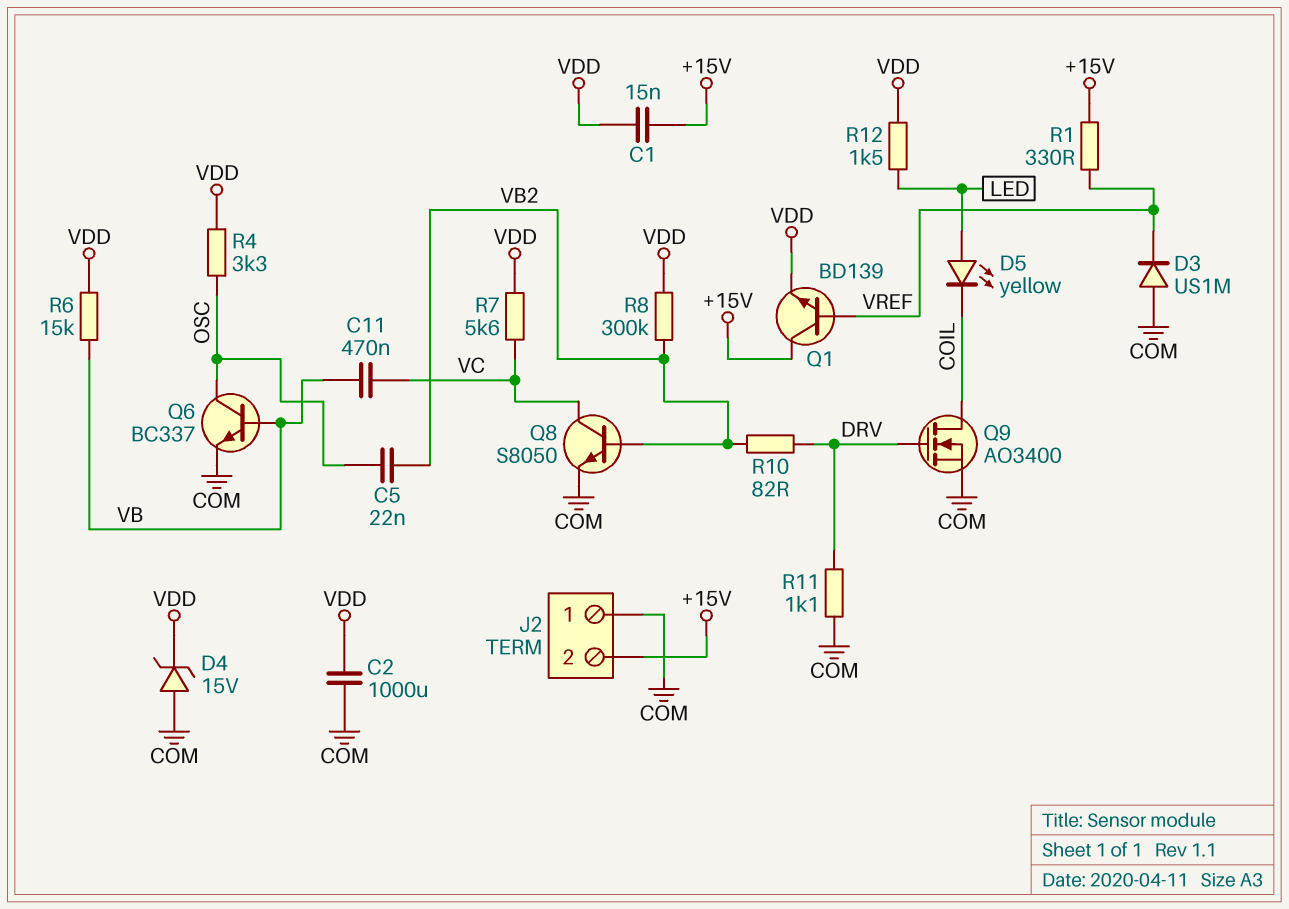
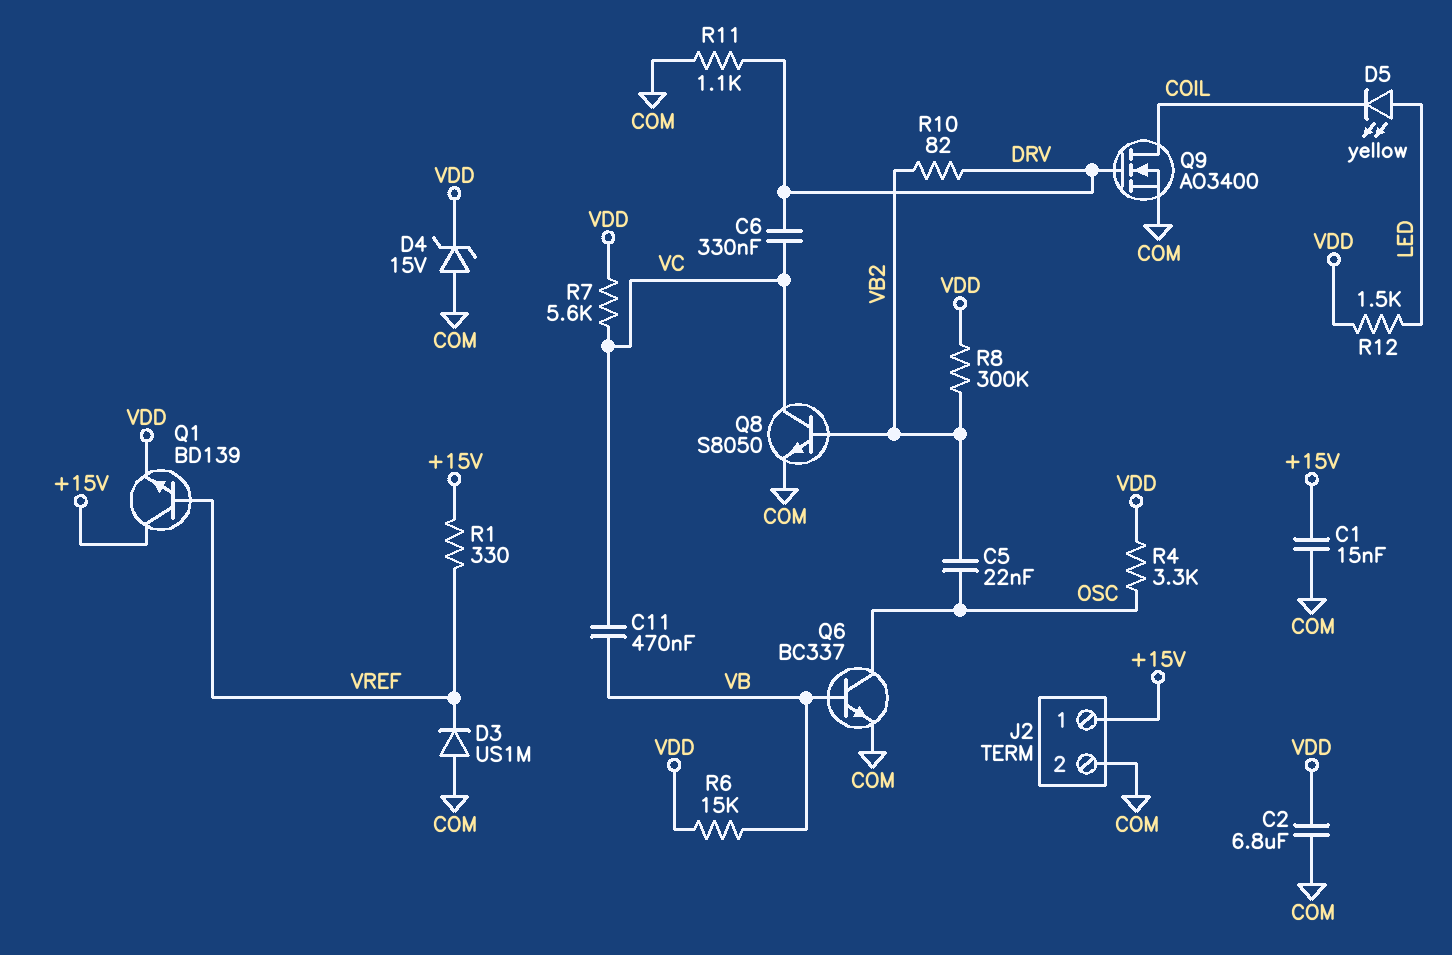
C1: 15nF (+15V, VDD) -> 15nF (+15V, COM)
C2: 1000uF (COM, VDD) -> 6.8uF (COM, VDD)
C6: none -> 330nF (DRV, VC)
J2 pin 1: COM -> +15V
J2 pin 2: +15V -> COM

